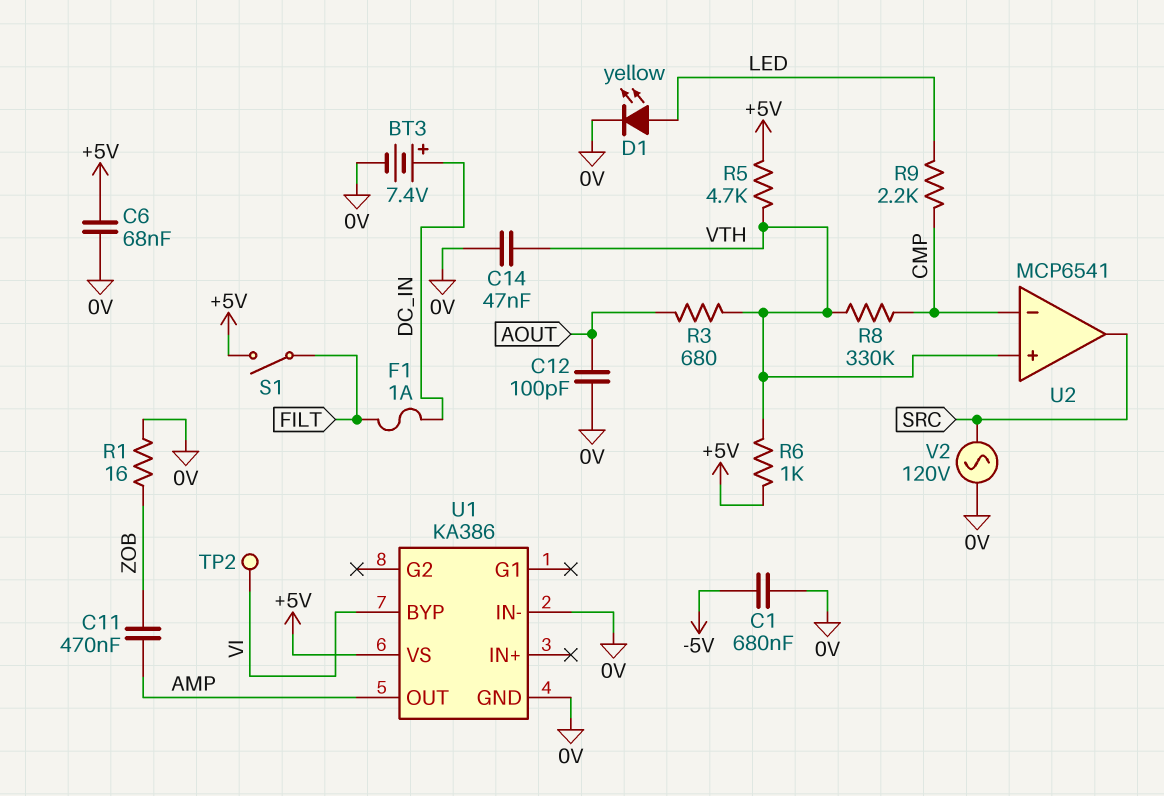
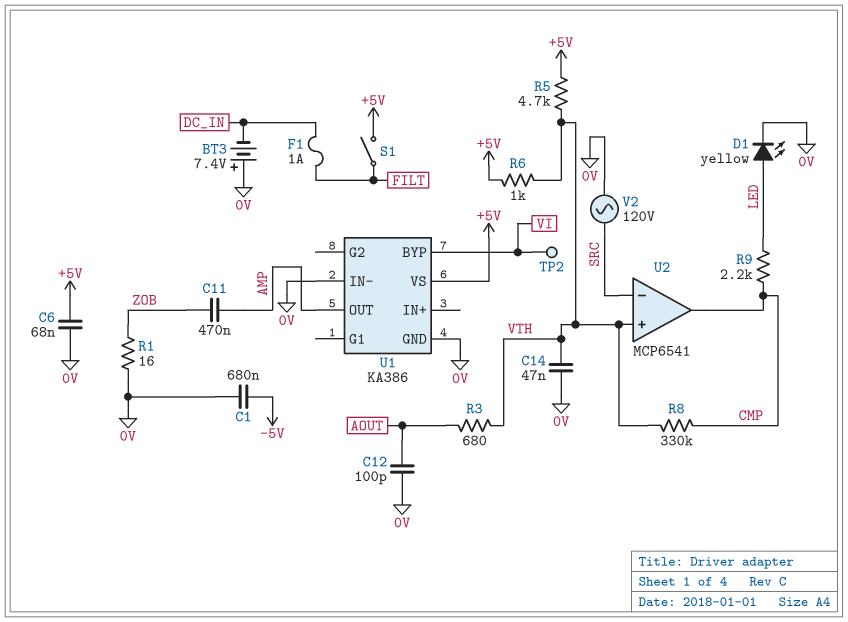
BT3: 7.4V (plus DC_IN, minus 0V) -> 7.4V (plus 0V, minus DC_IN)
U2 pin in-: CMP -> SRC
U2 pin out: SRC -> CMP

